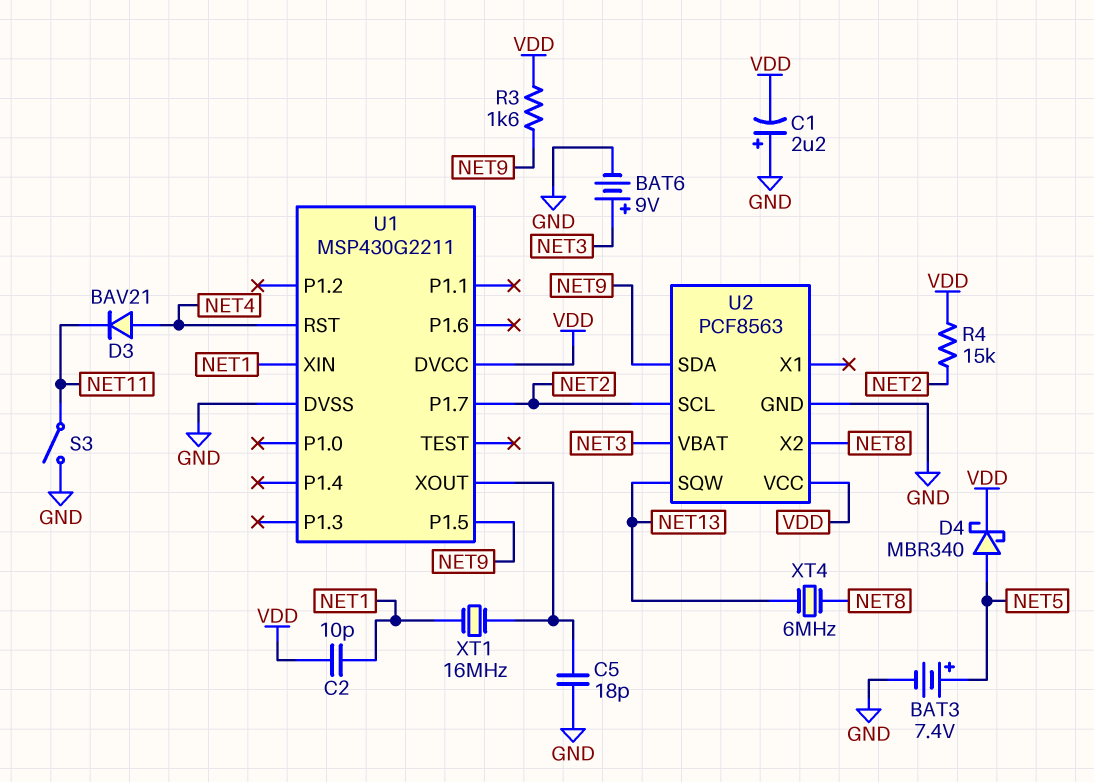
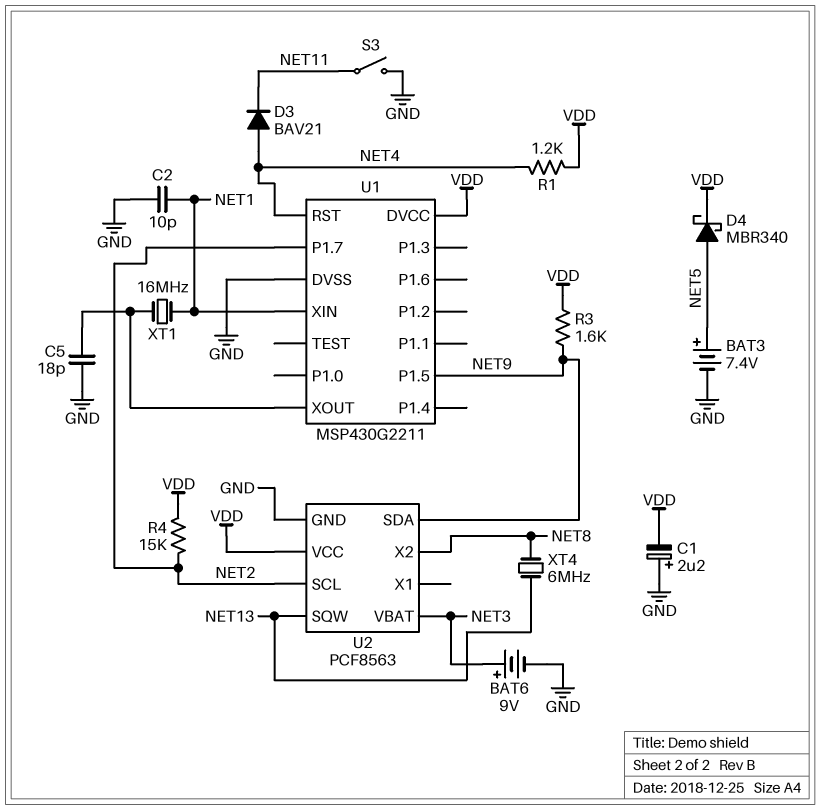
C2: 10pF (NET1, VDD) -> 10pF (GND, NET1)
R1: none -> 1.2k (NET4, VDD)

